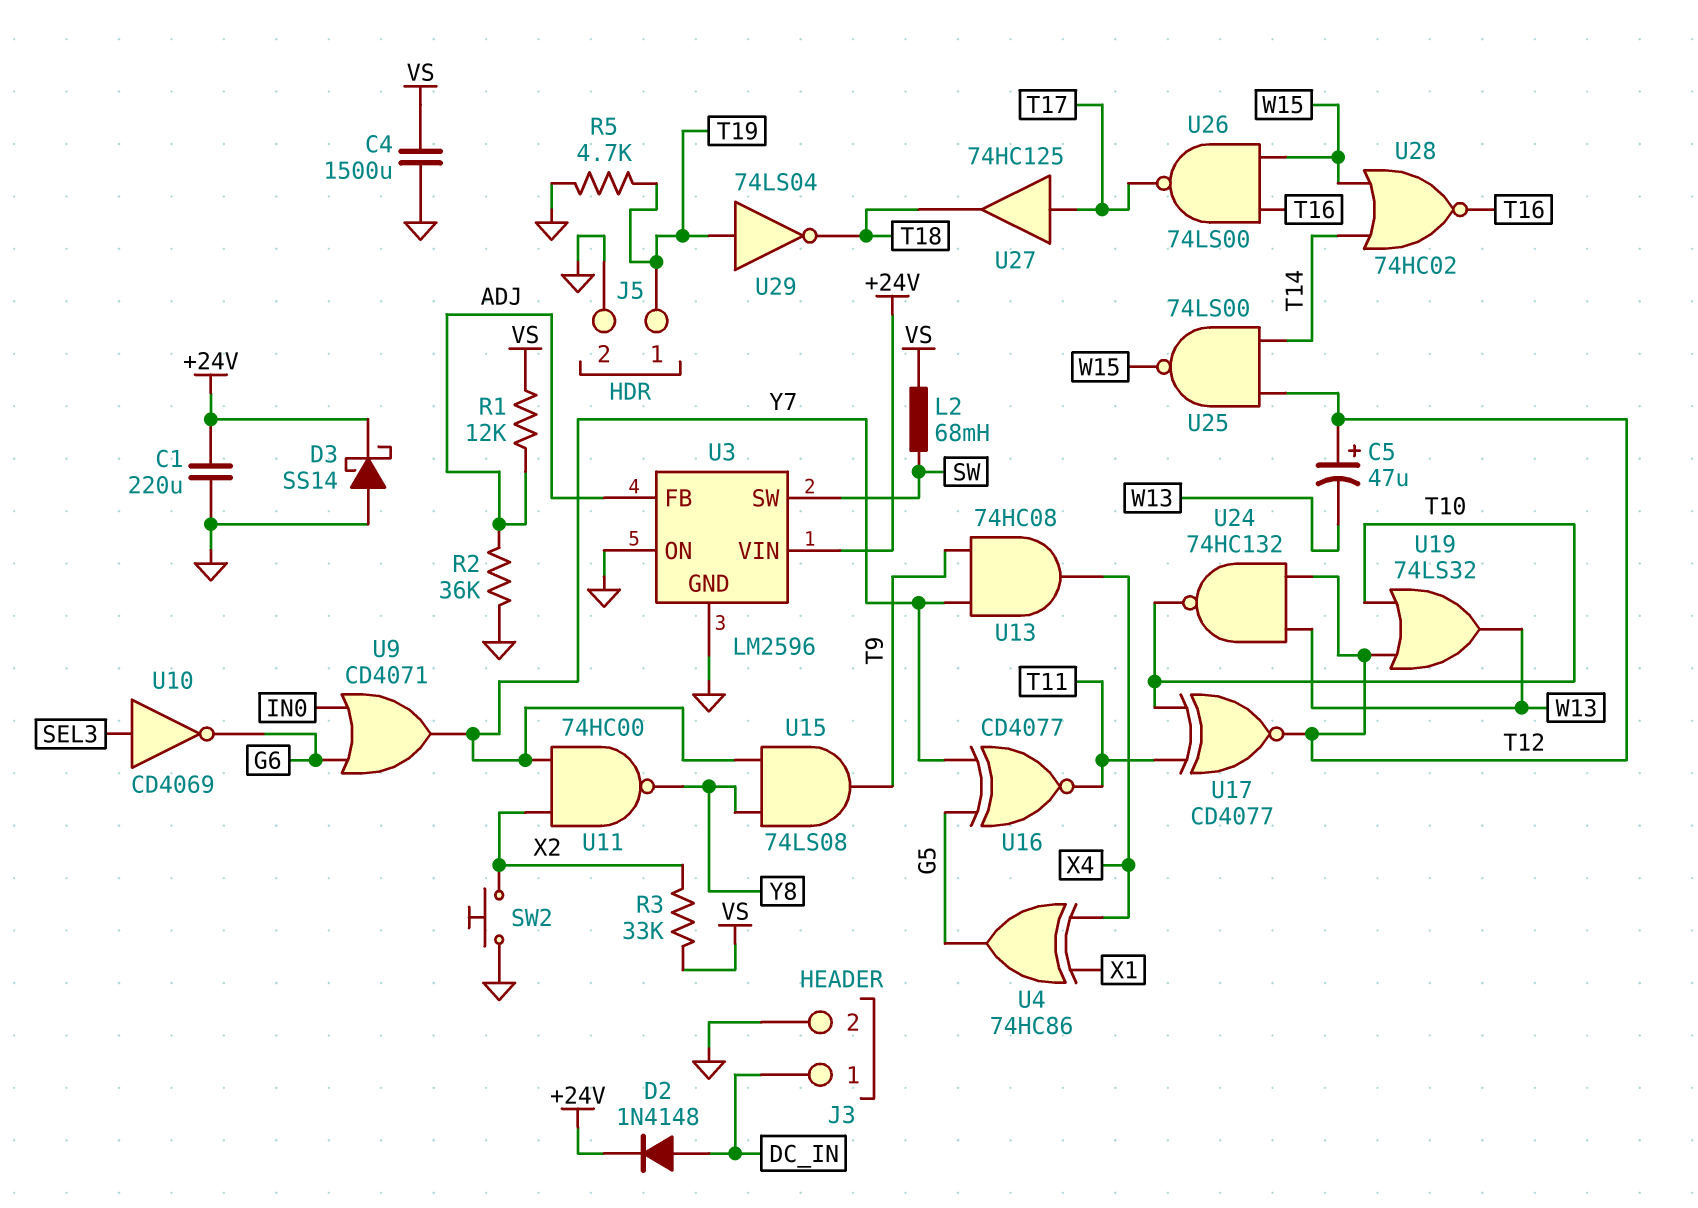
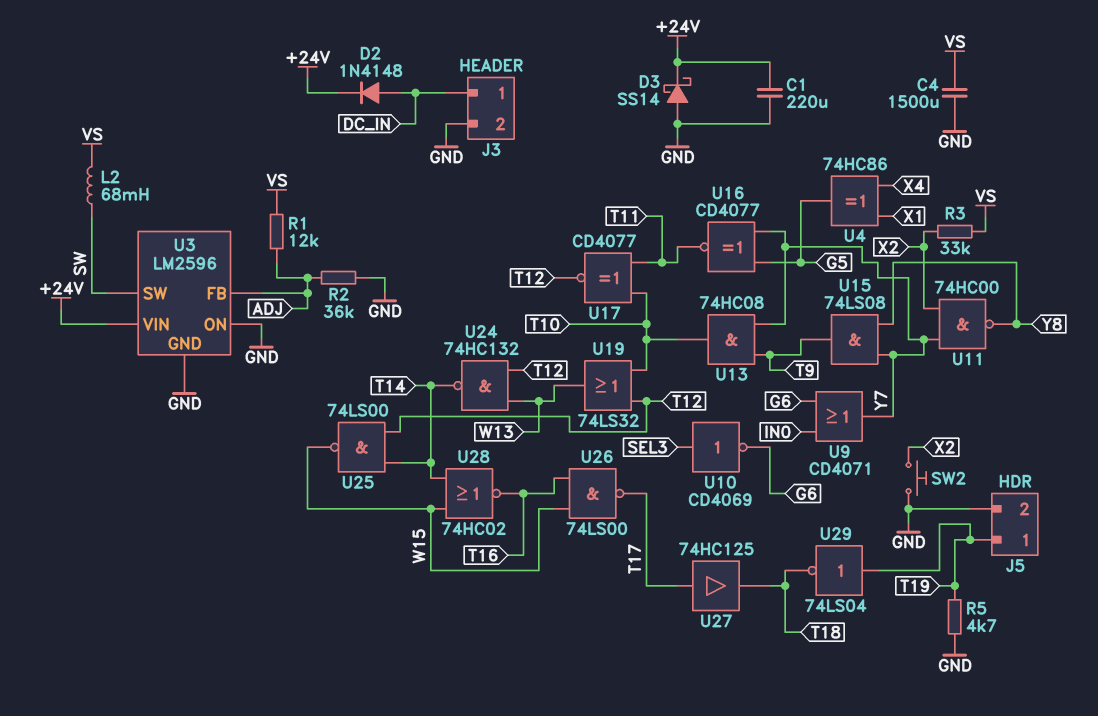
C5: 47uF (plus T12, minus W13) -> none
U13: AND 74HC08 (in T9, in Y7, out X4) -> AND 74HC08 (in T9, in Y7, out T10)
U24: NAND 74HC132 (in T12, in W13, out T10) -> NAND 74HC132 (in T12, in W13, out T14)

